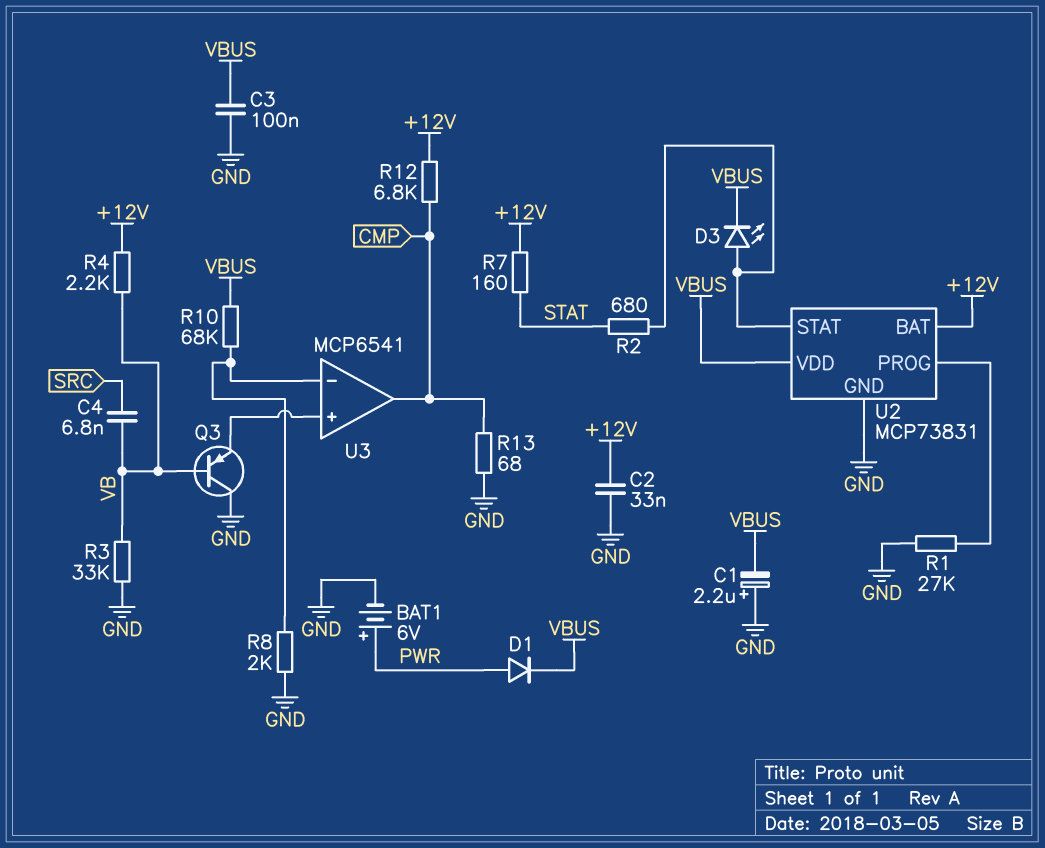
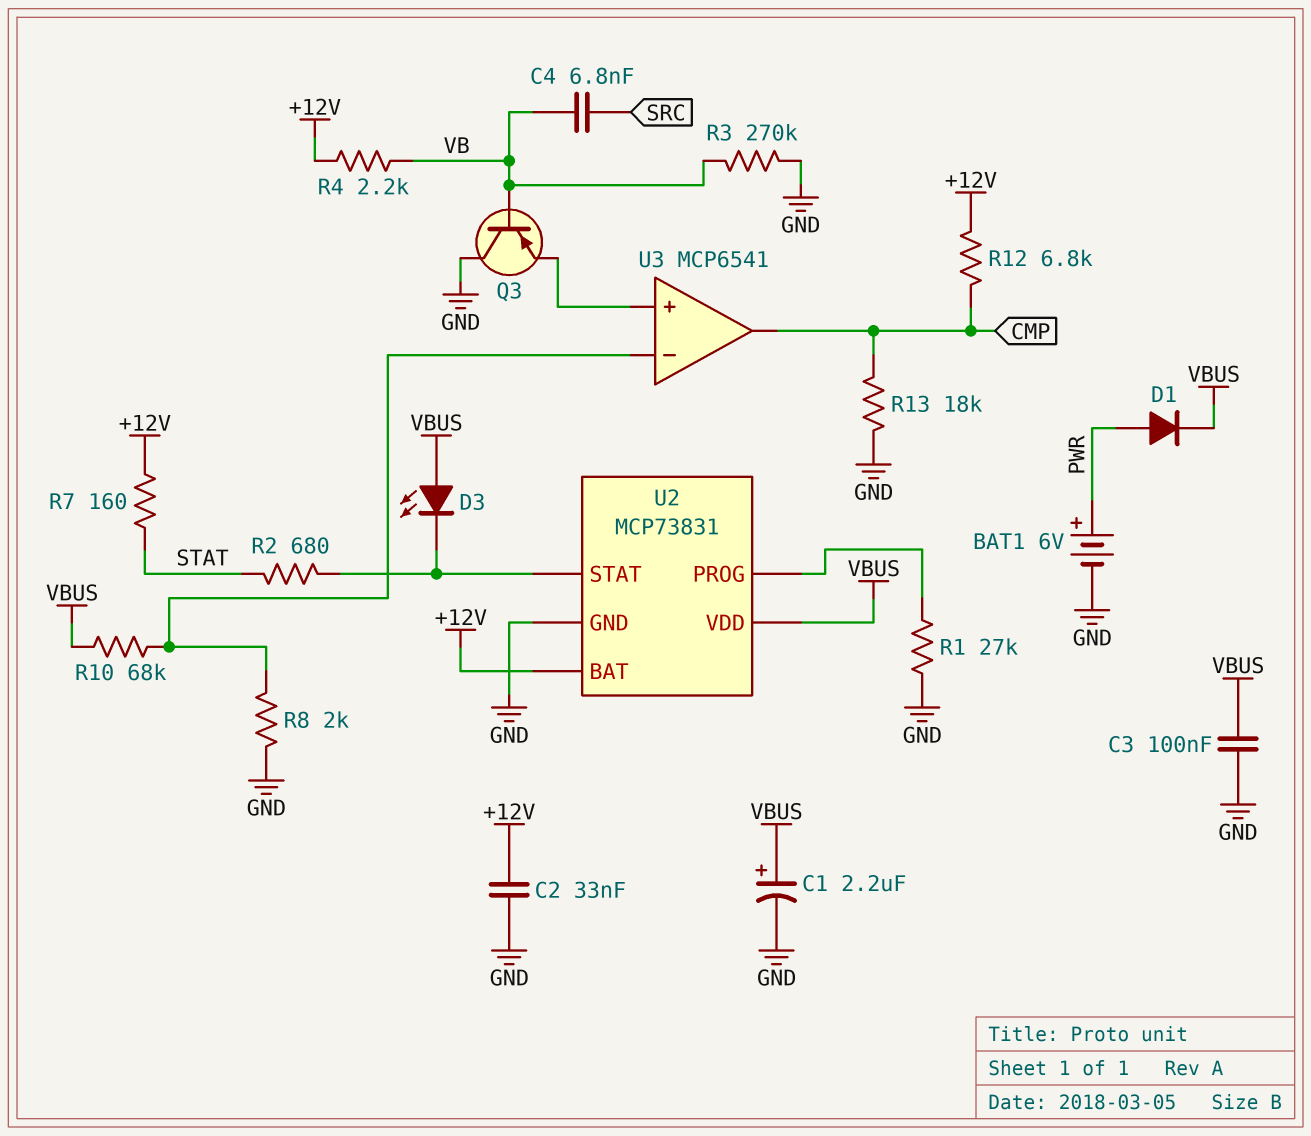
C1: 2.2uF (plus GND, minus VBUS) -> 2.2uF (plus VBUS, minus GND)
D3: LED (A U2/STAT, K VBUS) -> LED (A VBUS, K U2/STAT)
R3: 33k (GND, VB) -> 270k (GND, VB)
R13: 68 (CMP, GND) -> 18k (CMP, GND)

